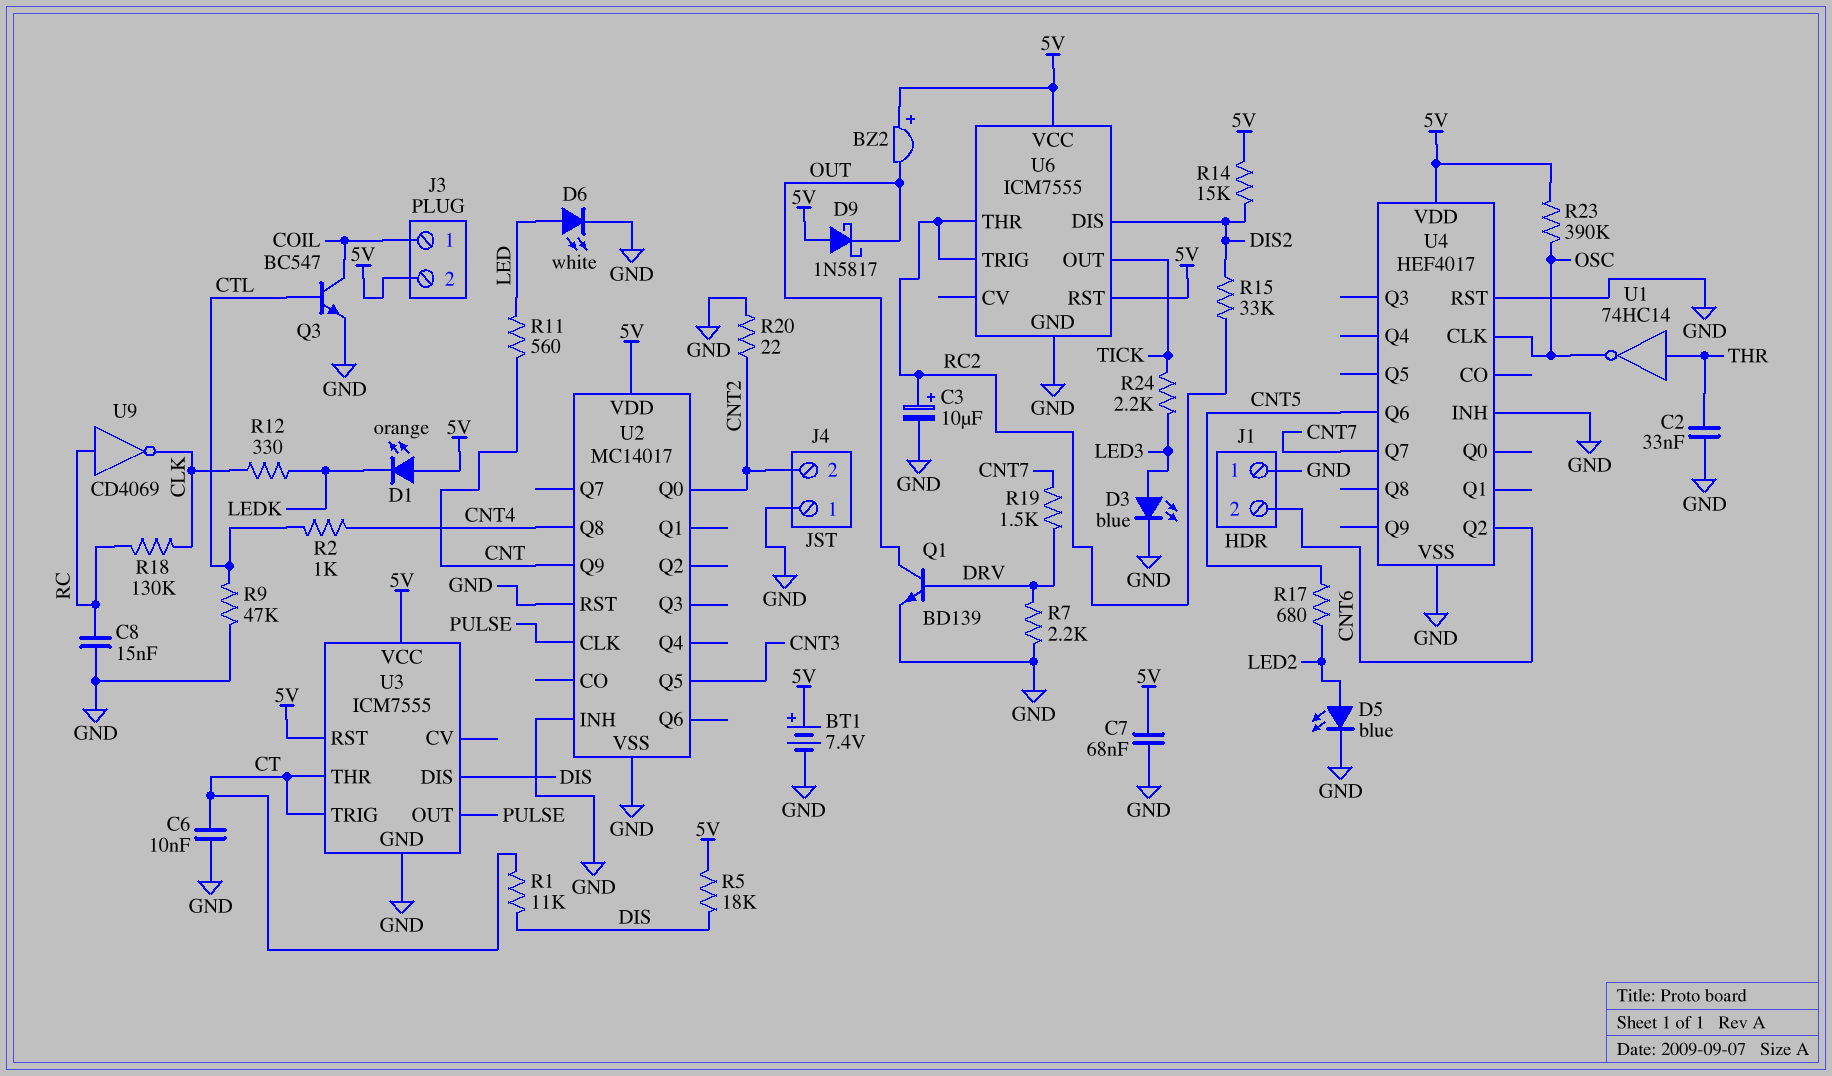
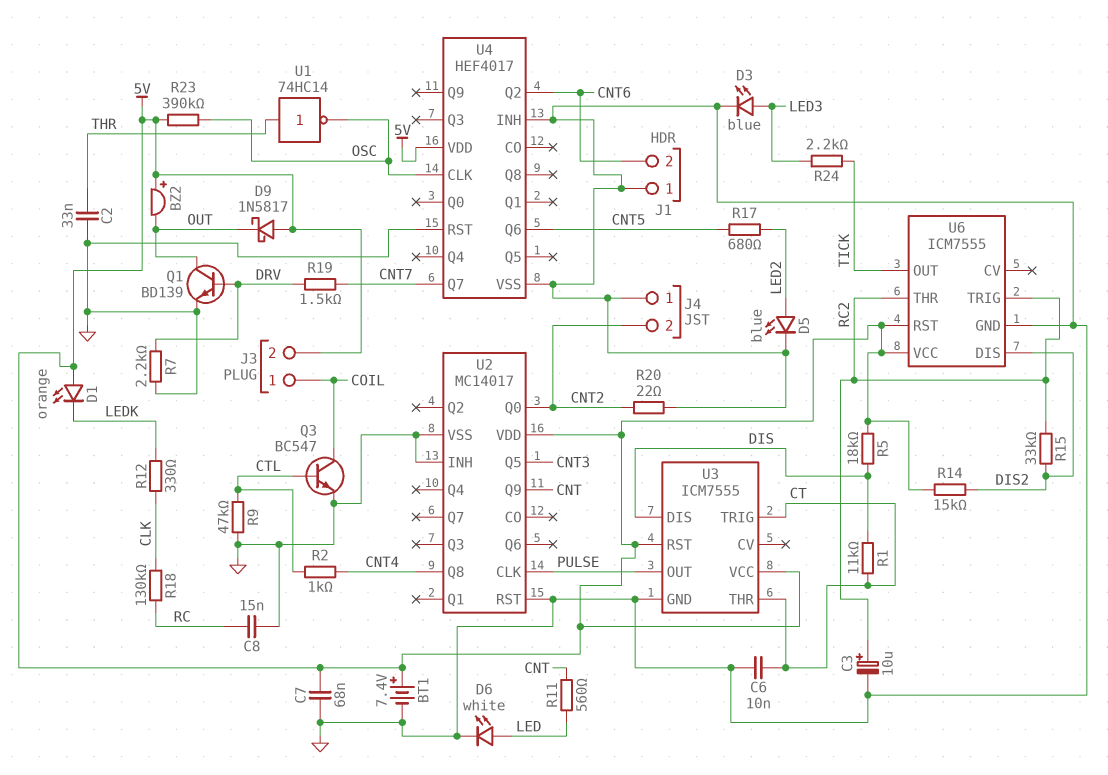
U9: NOT CD4069 (in RC, out CLK) -> none

